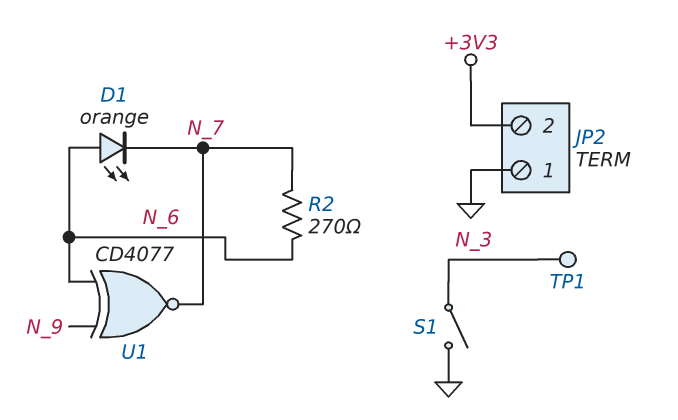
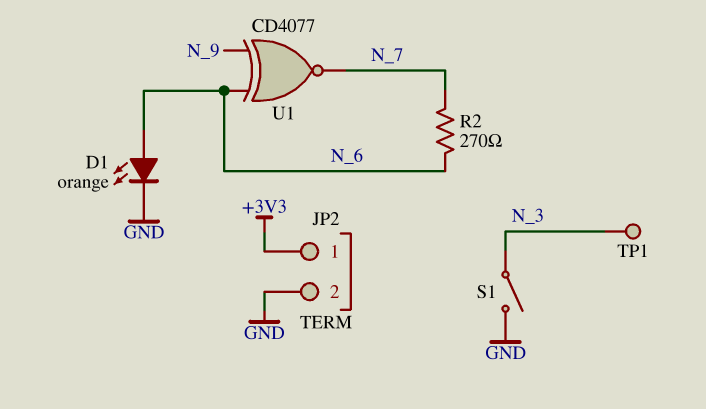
D1: LED orange (A N_6, K N_7) -> LED orange (A N_6, K GND)
JP2 pin 1: GND -> +3V3
JP2 pin 2: +3V3 -> GND

